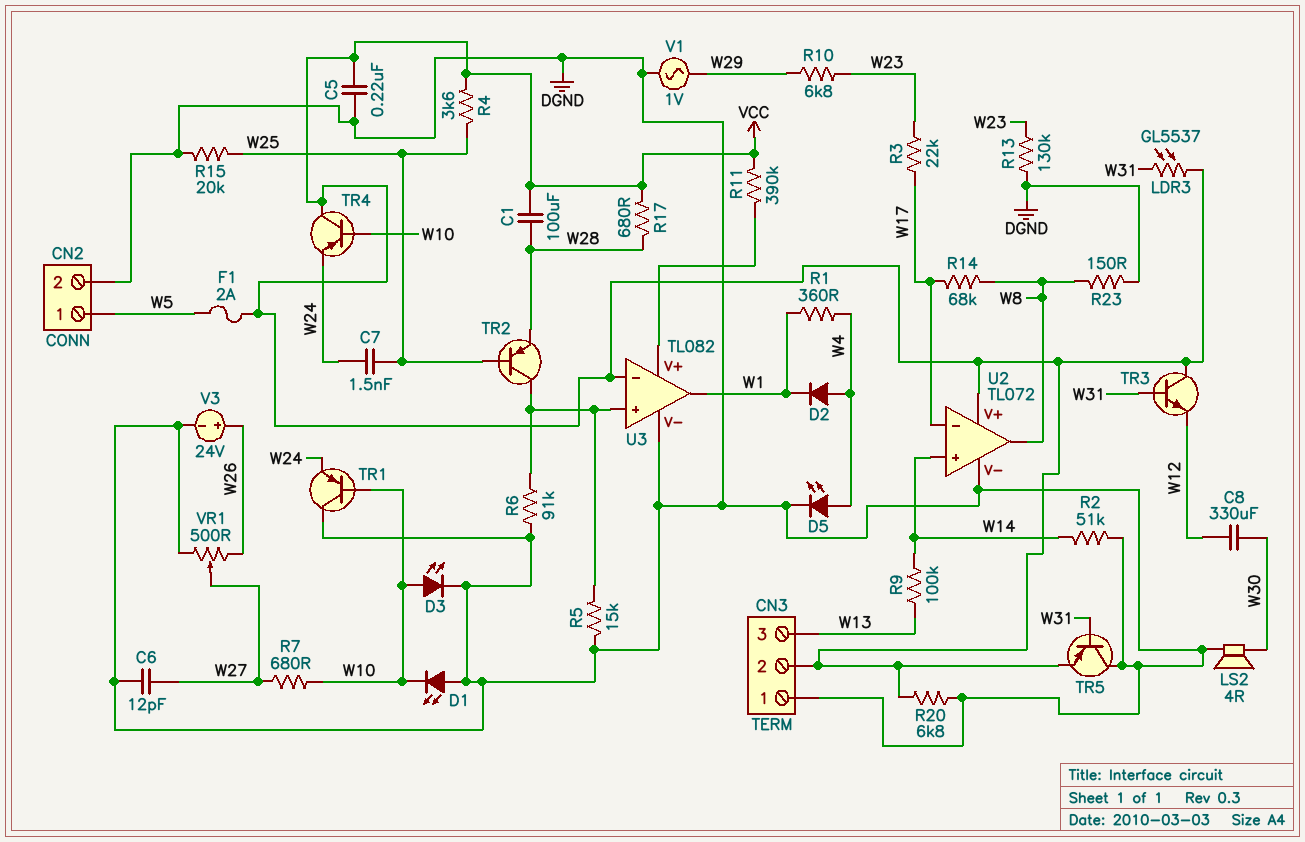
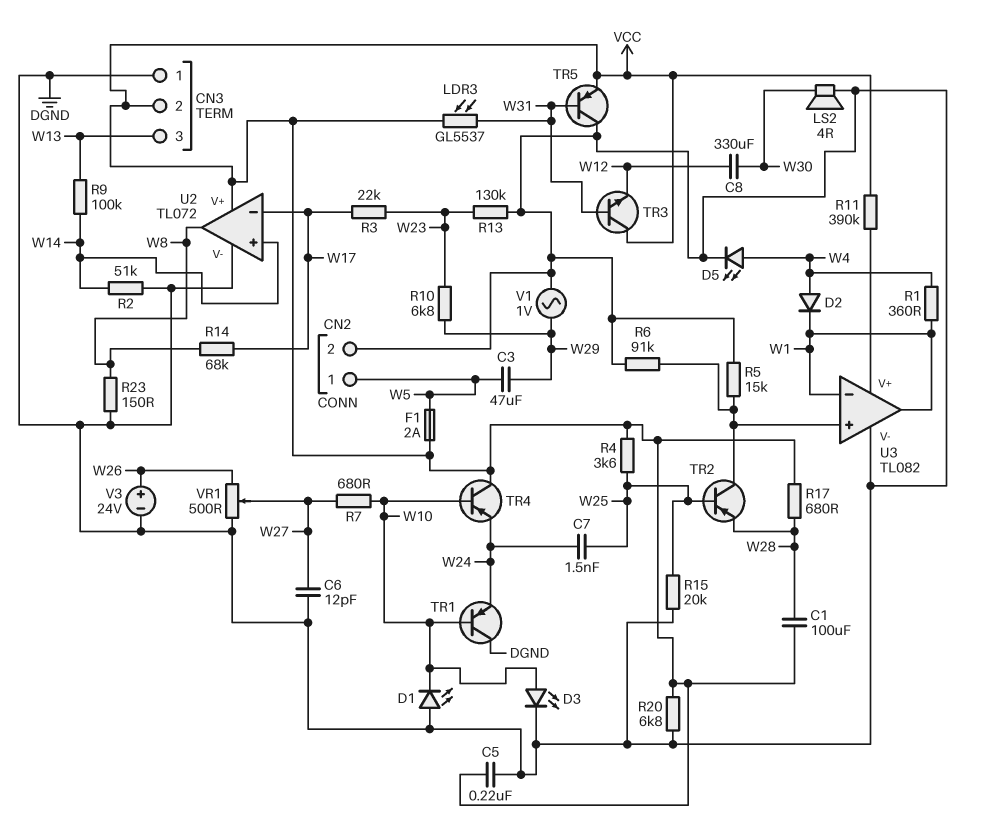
C3: none -> 47uF (W5, W29)
U3 pin in-: VCC -> W1

